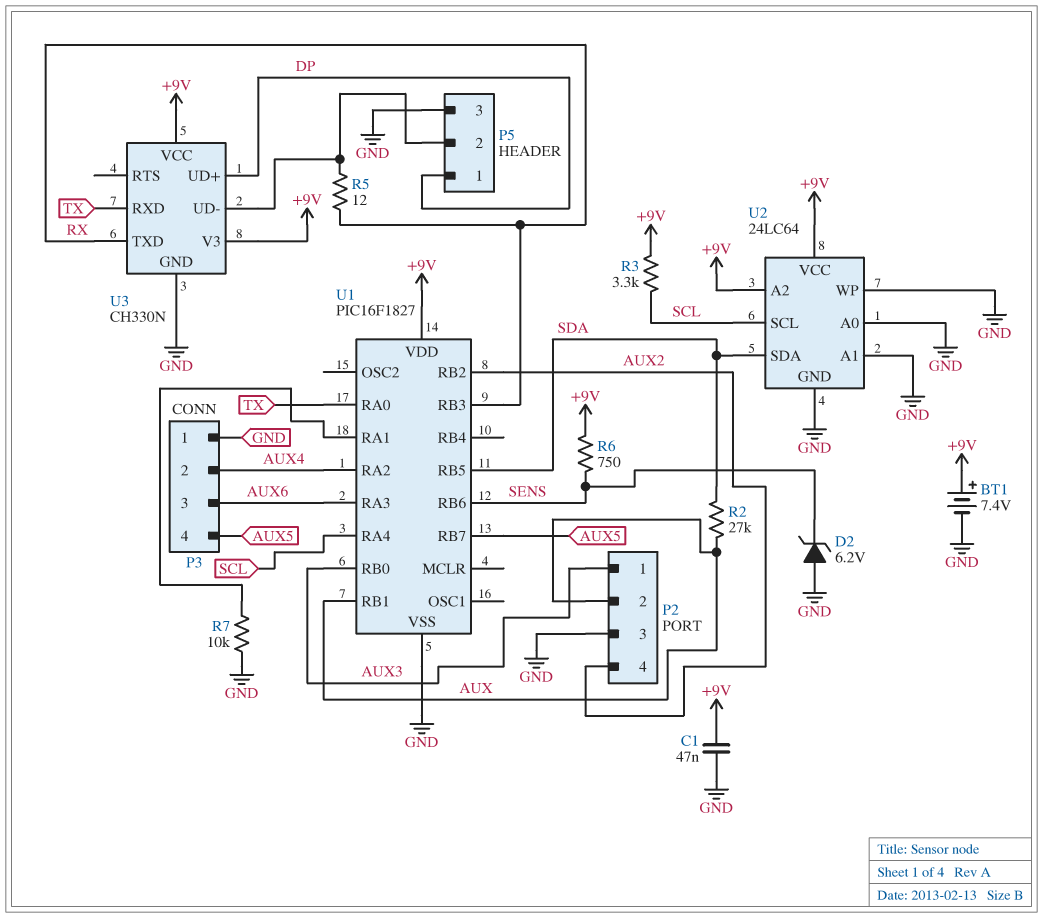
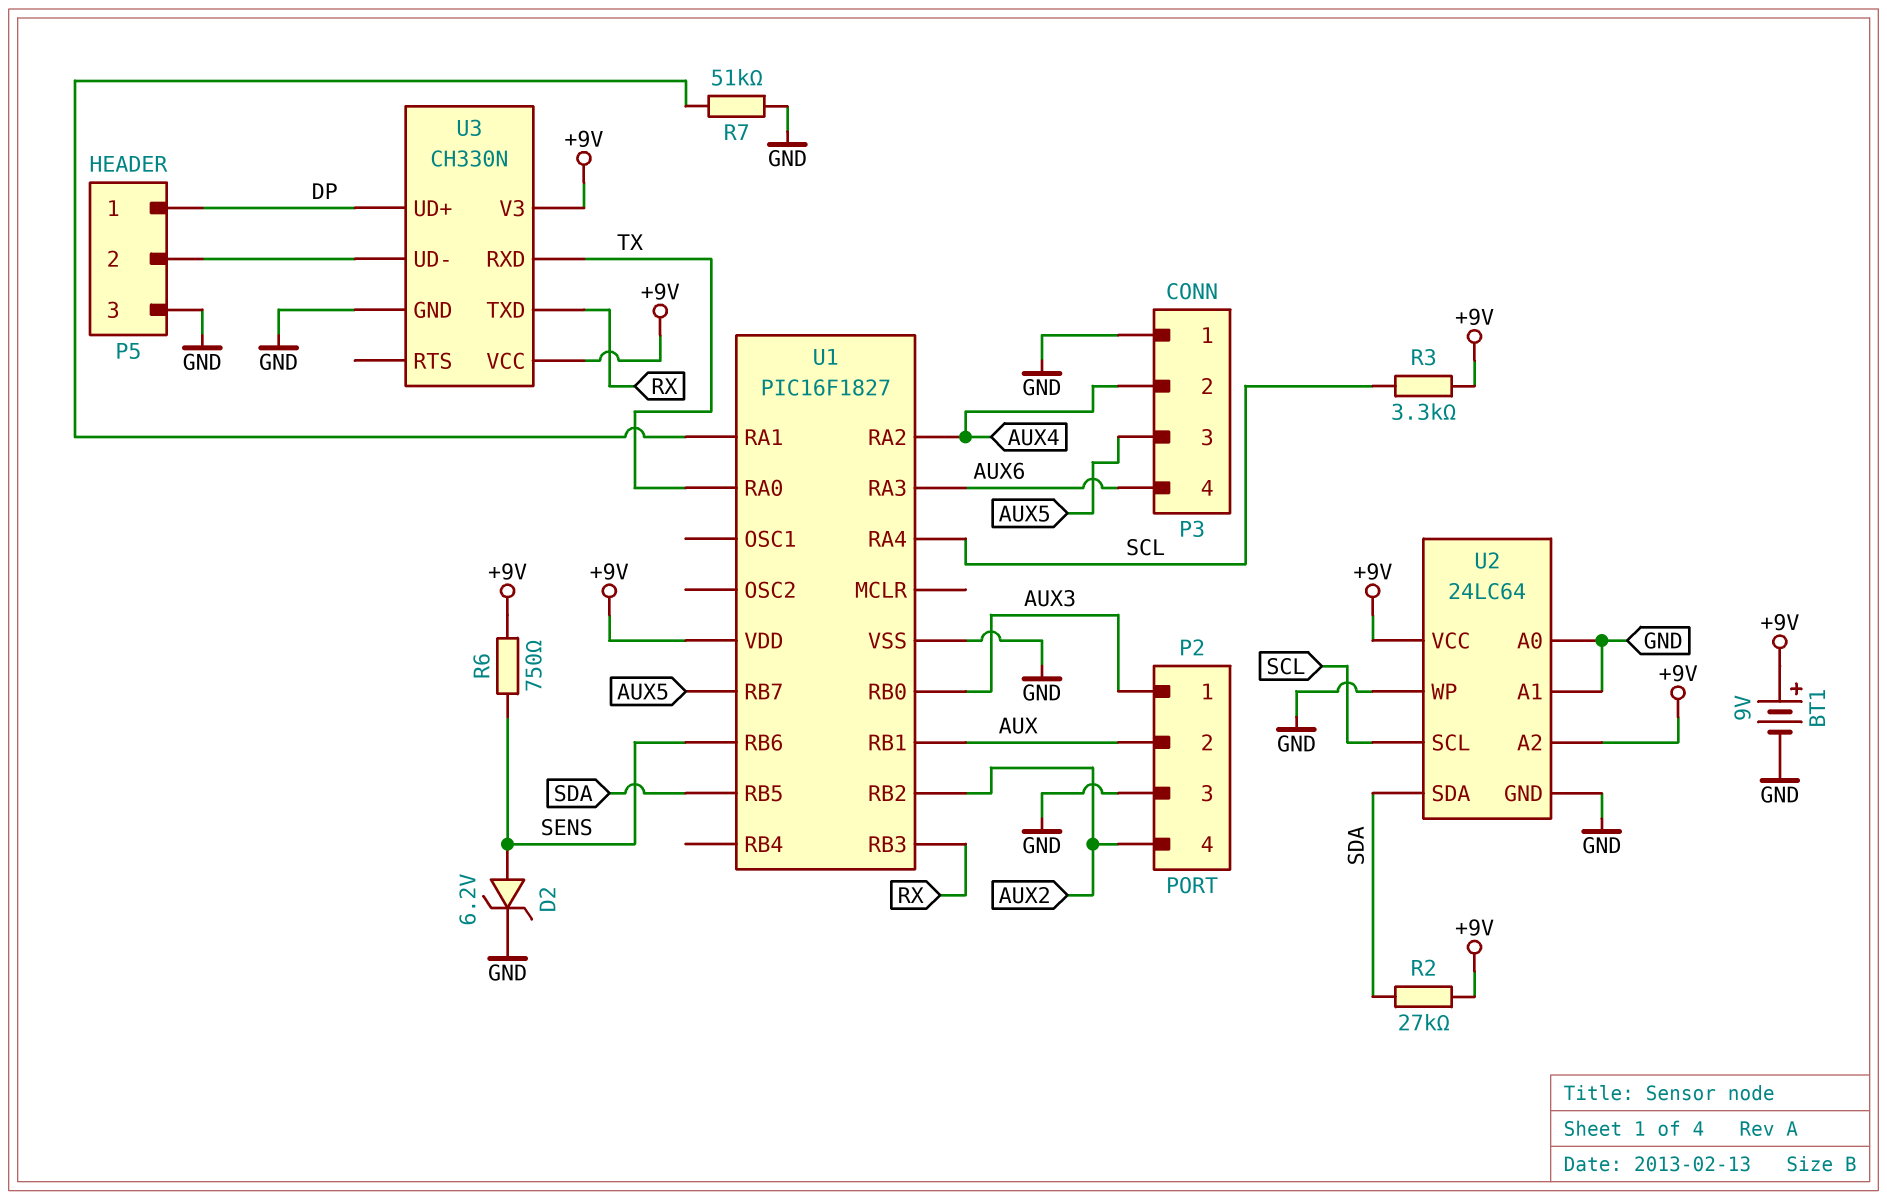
BT1: 7.4V (plus +9V, minus GND) -> 9V (plus +9V, minus GND)
C1: 47nF (+9V, GND) -> none
D2: zener 6.2V (A GND, K SENS) -> zener 6.2V (A SENS, K GND)
P3 pin 3: AUX6 -> AUX5
P3 pin 4: AUX5 -> AUX6
R2: 27k (AUX, SDA) -> 27k (+9V, SDA)
R5: 12 (P5/2, RX) -> none
R7: 10k (GND, U1/RA1) -> 51k (GND, U1/RA1)

